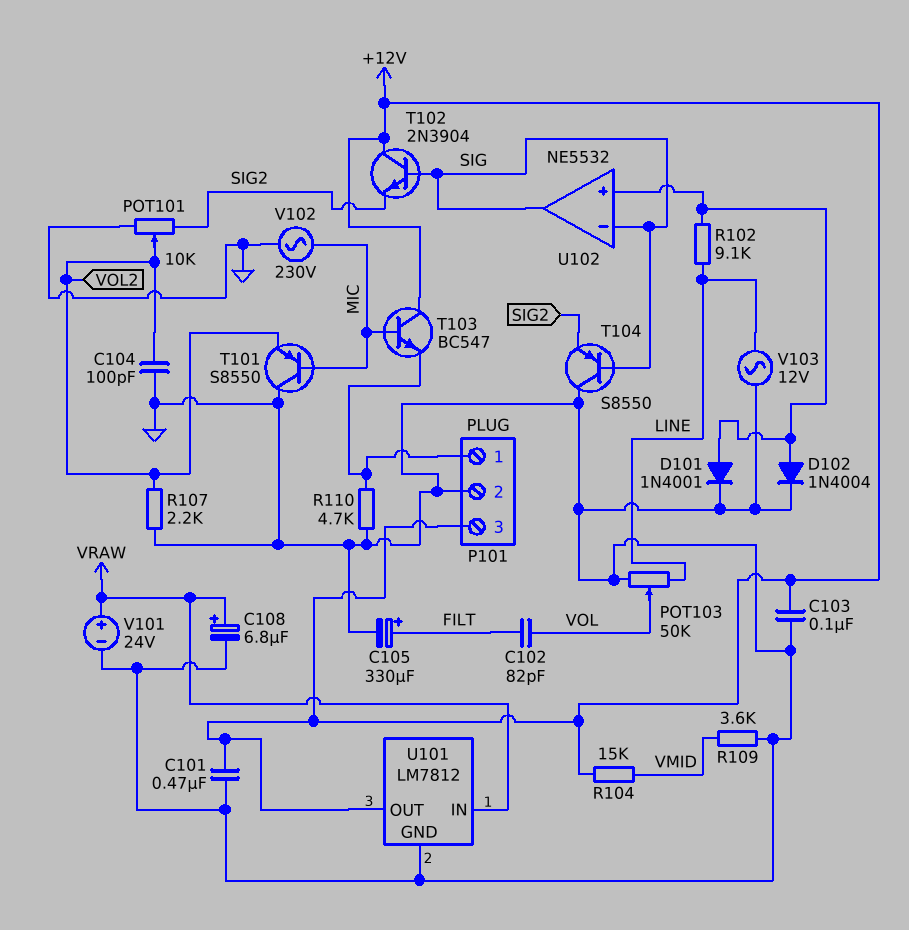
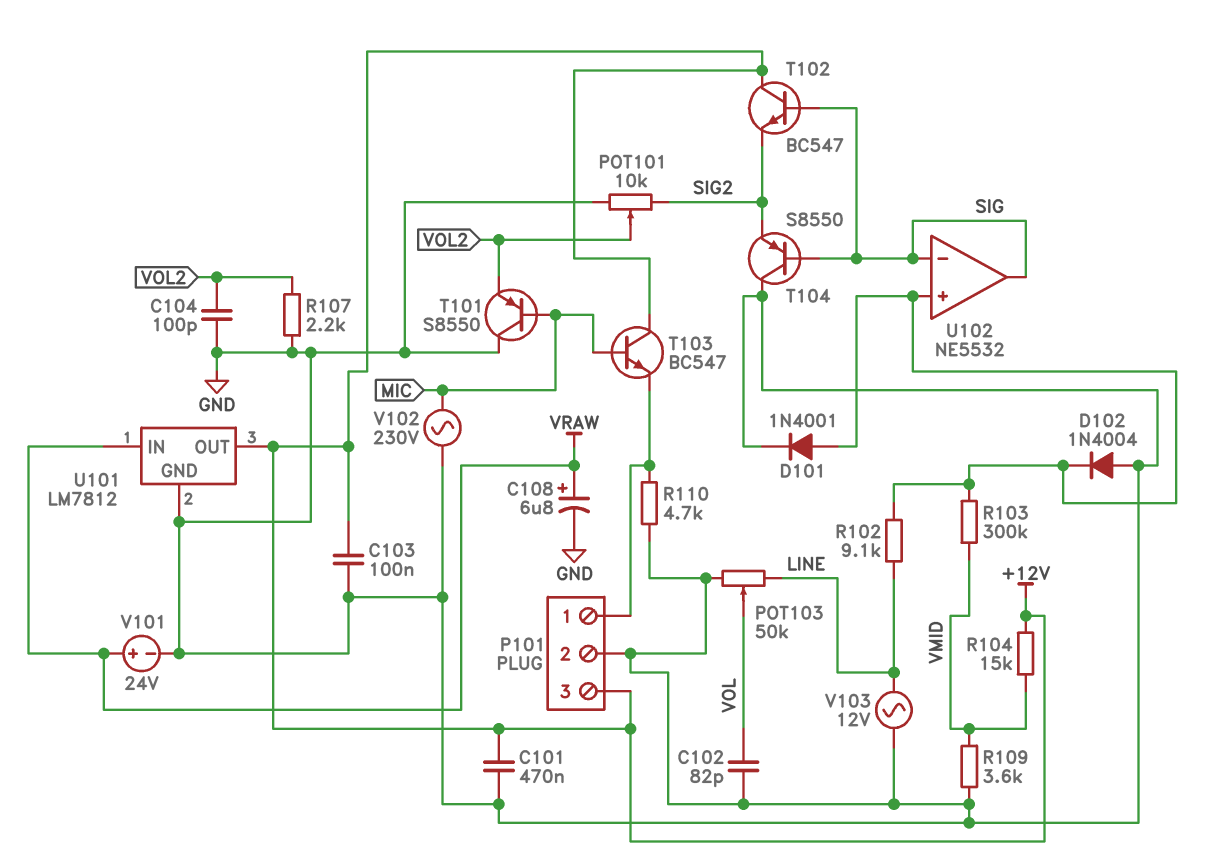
C102: 82pF (FILT, VOL) -> 82pF (GND, VOL)
C105: 330uF (plus FILT, minus GND) -> none
D102: diode 1N4004 (A U102/in+, K GND) -> diode 1N4004 (A GND, K U102/in+)
R103: none -> 300k (U102/in+, VMID)
T102: NPN 2N3904 (B SIG, C +12V, E SIG2) -> NPN BC547 (B SIG, C +12V, E SIG2)

